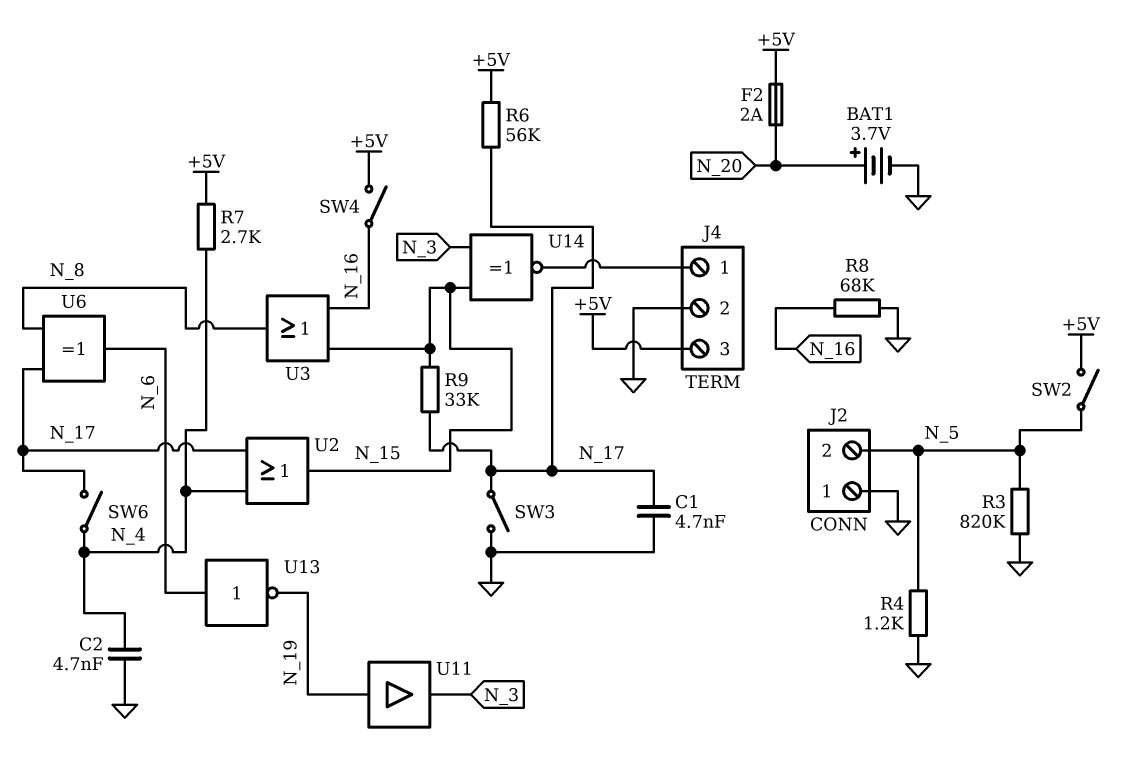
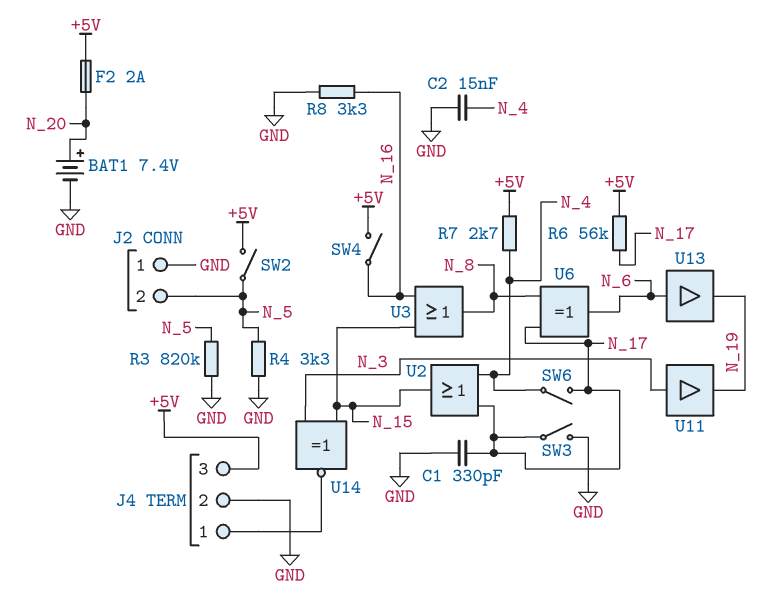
BAT1: 3.7V (plus N_20, minus GND) -> 7.4V (plus N_20, minus GND)
C1: 4.7nF (GND, N_17) -> 330pF (GND, N_17)
C2: 4.7nF (GND, N_4) -> 15nF (GND, N_4)
R4: 1.2k (GND, N_5) -> 3.3k (GND, N_5)
R8: 68k (GND, N_16) -> 3.3k (GND, N_16)
R9: 33k (N_15, N_17) -> none
U11: buffer (in N_19, out N_3) -> buffer (in N_3, out N_19)
U13: NOT (in N_6, out N_19) -> buffer (in N_6, out N_19)

